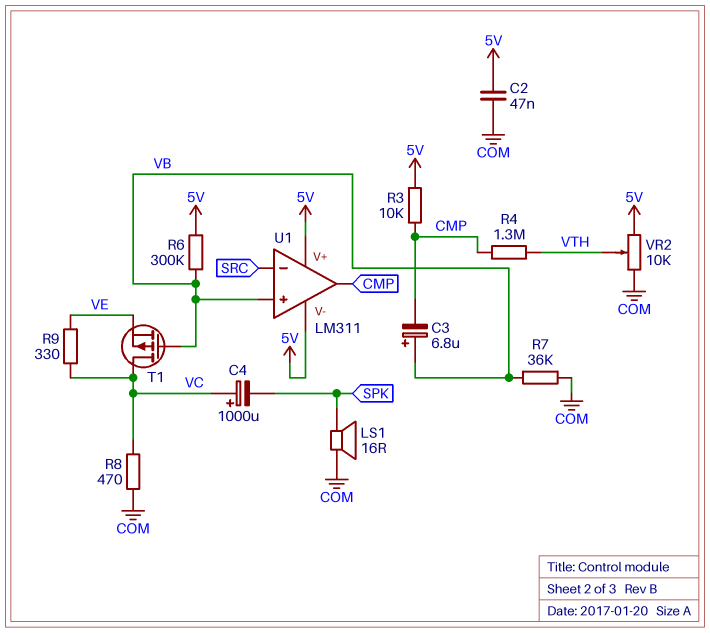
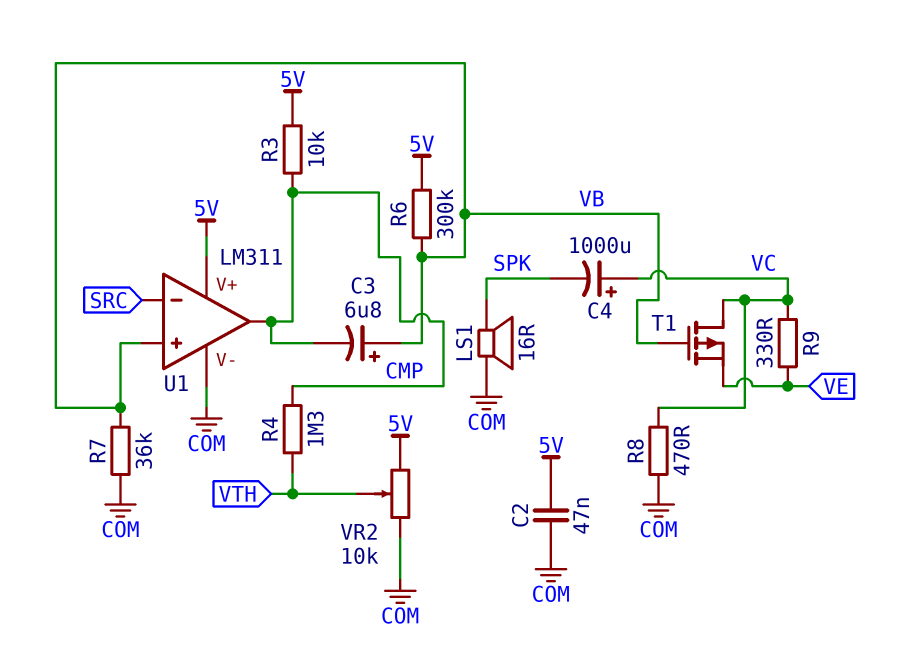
U1 pin V-: 5V -> COM

